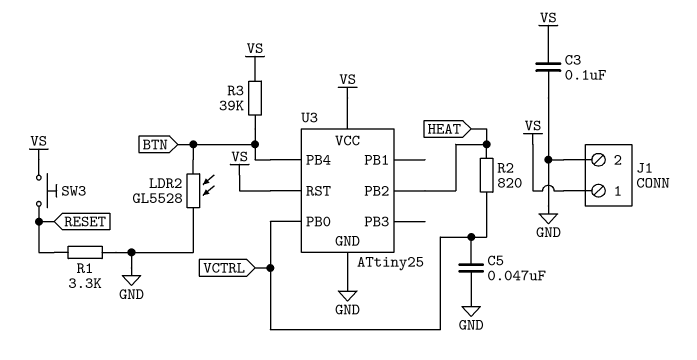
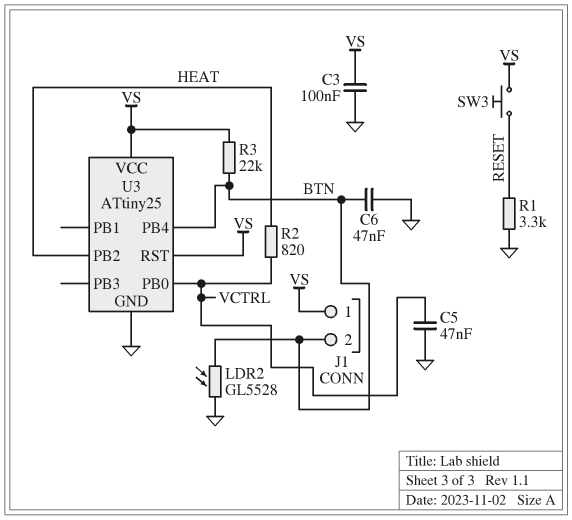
C6: none -> 47nF (BTN, GND)
J1 pin 2: GND -> BTN
R3: 39k (BTN, VS) -> 22k (BTN, VS)

